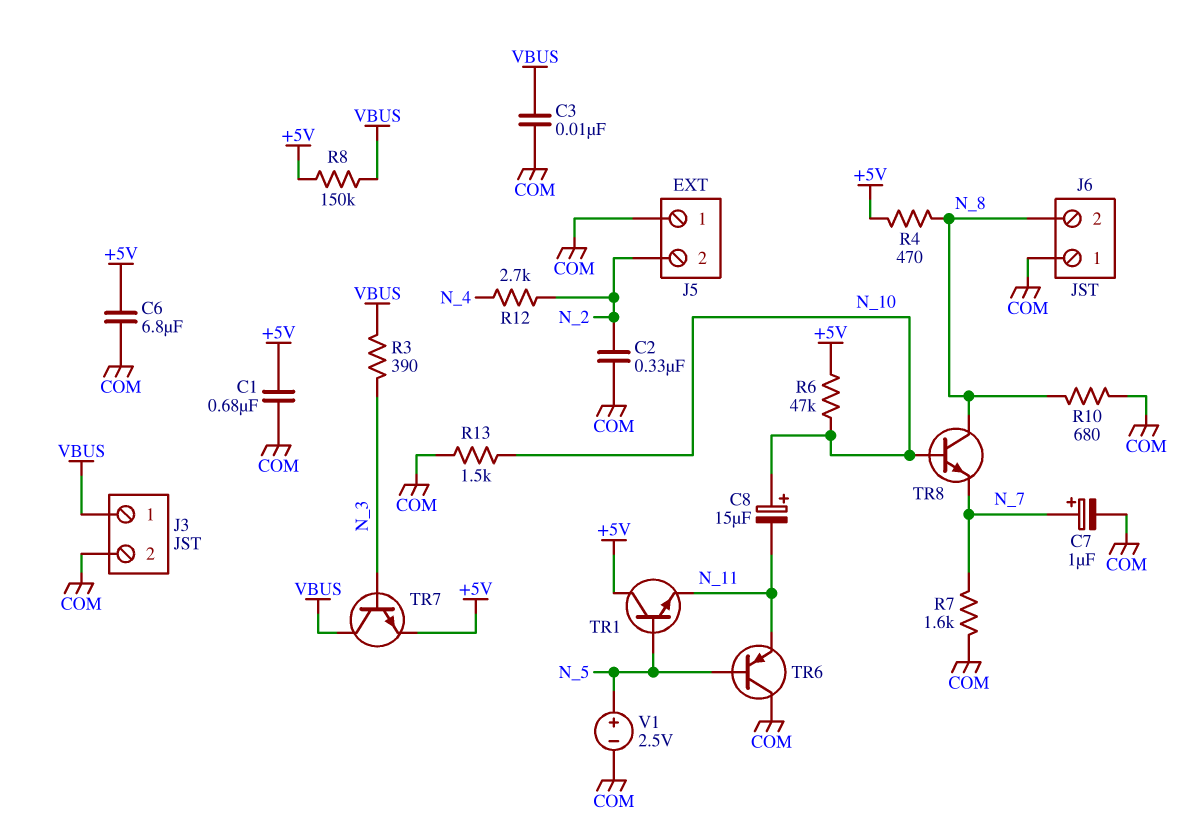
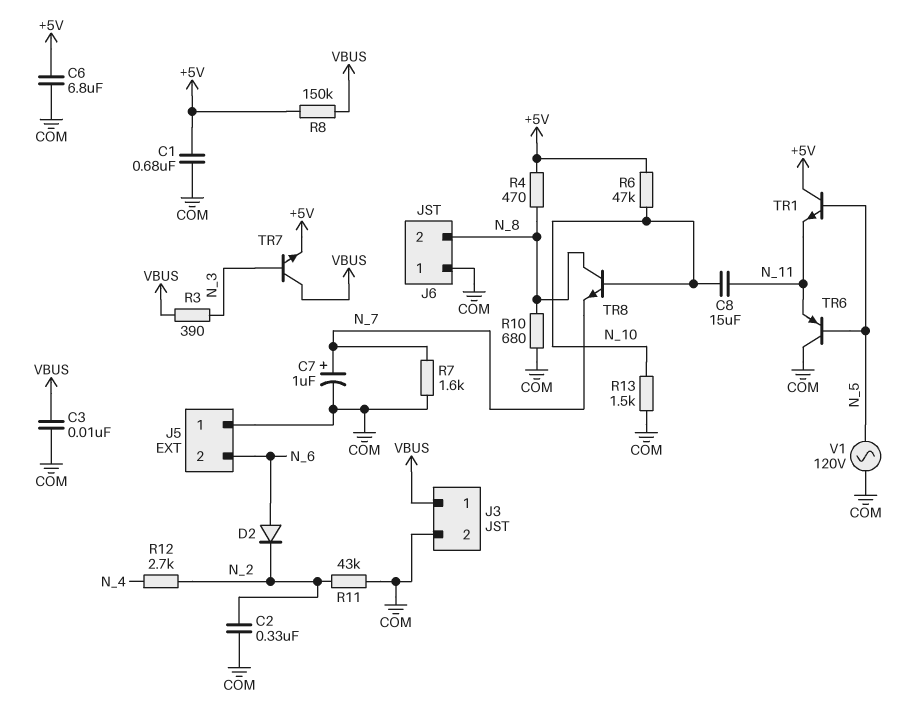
C8: 15uF (plus N_10, minus N_11) -> 15uF (N_10, N_11)
D2: none -> diode (A N_6, K N_2)
J5 pin 2: N_2 -> N_6
R11: none -> 43k (COM, N_2)
V1: 2.5V (plus N_5, minus COM) -> AC 120V (COM, N_5)

